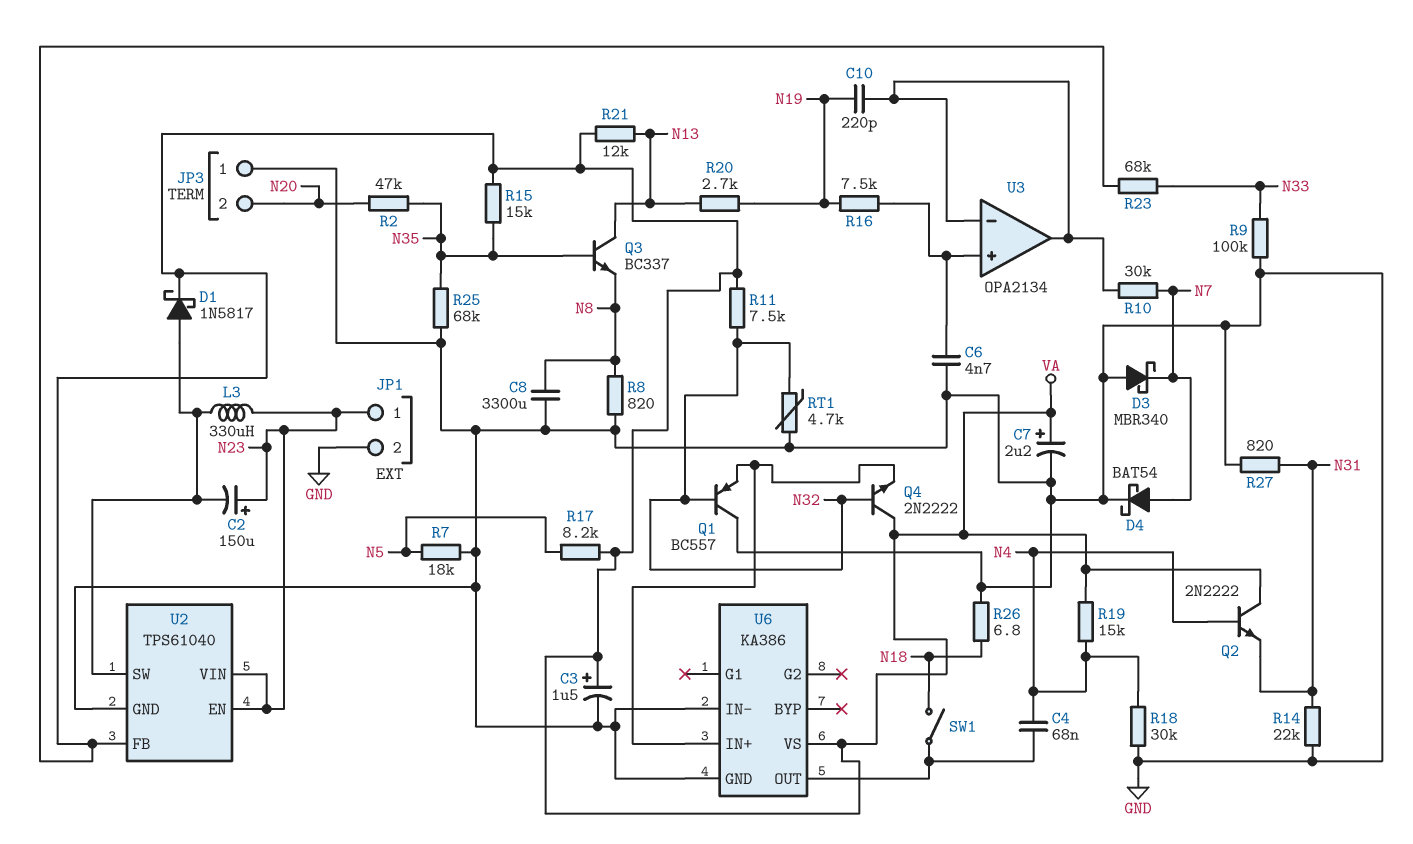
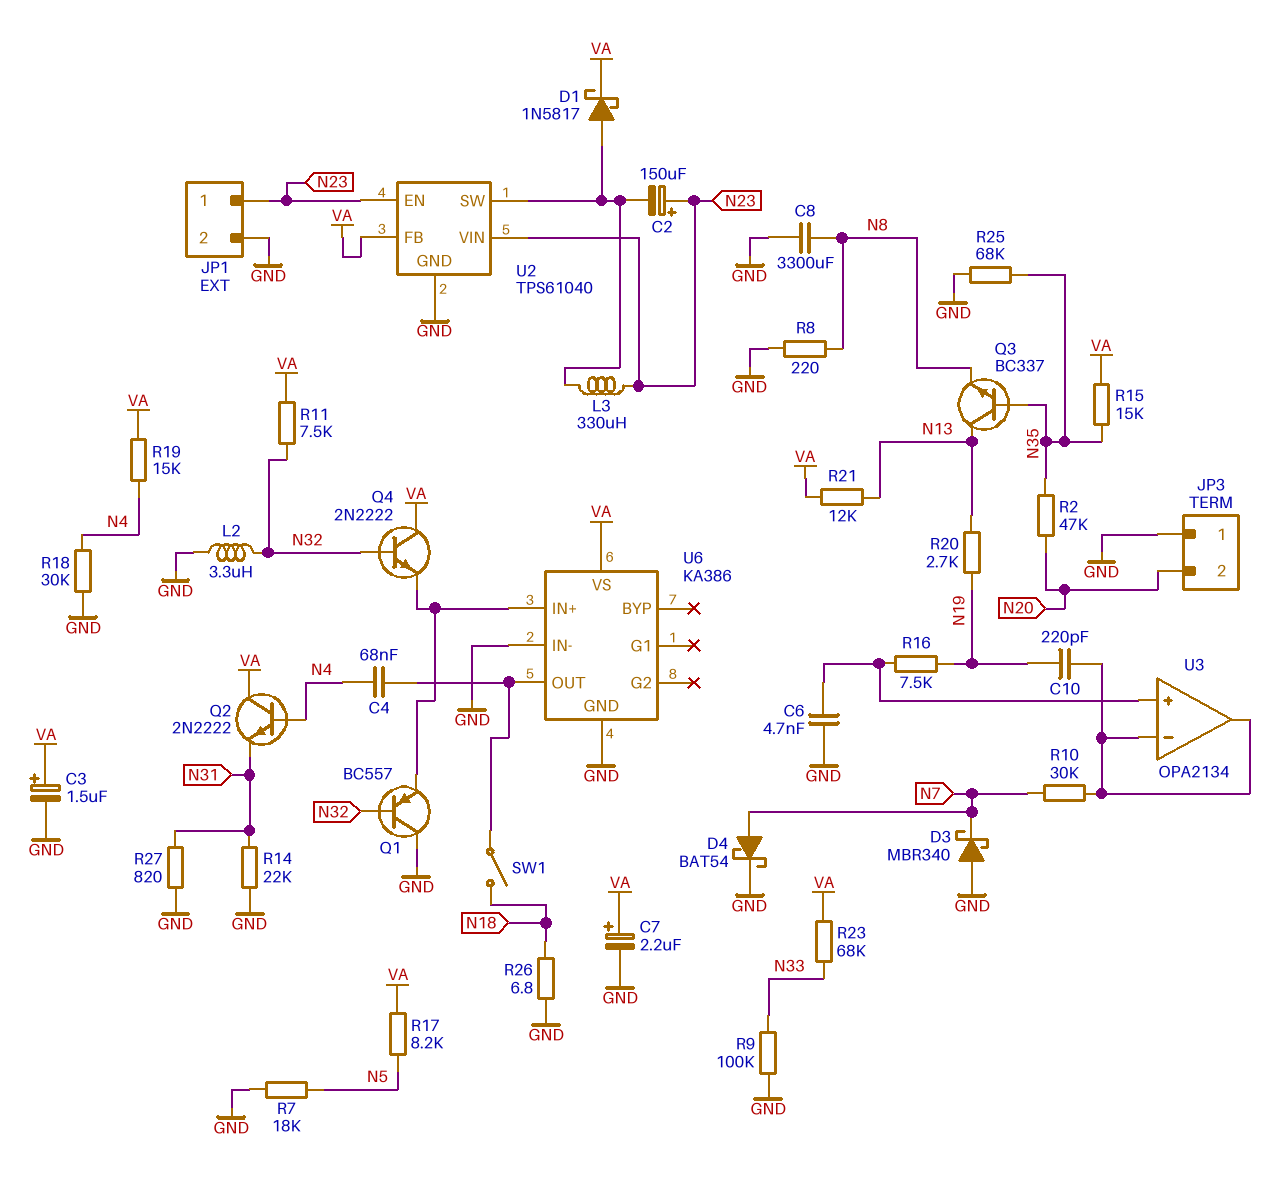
L2: none -> 3.3uH (GND, N32)
R8: 820 (GND, N8) -> 220 (GND, N8)
RT1: 4.7k (GND, N32) -> none

